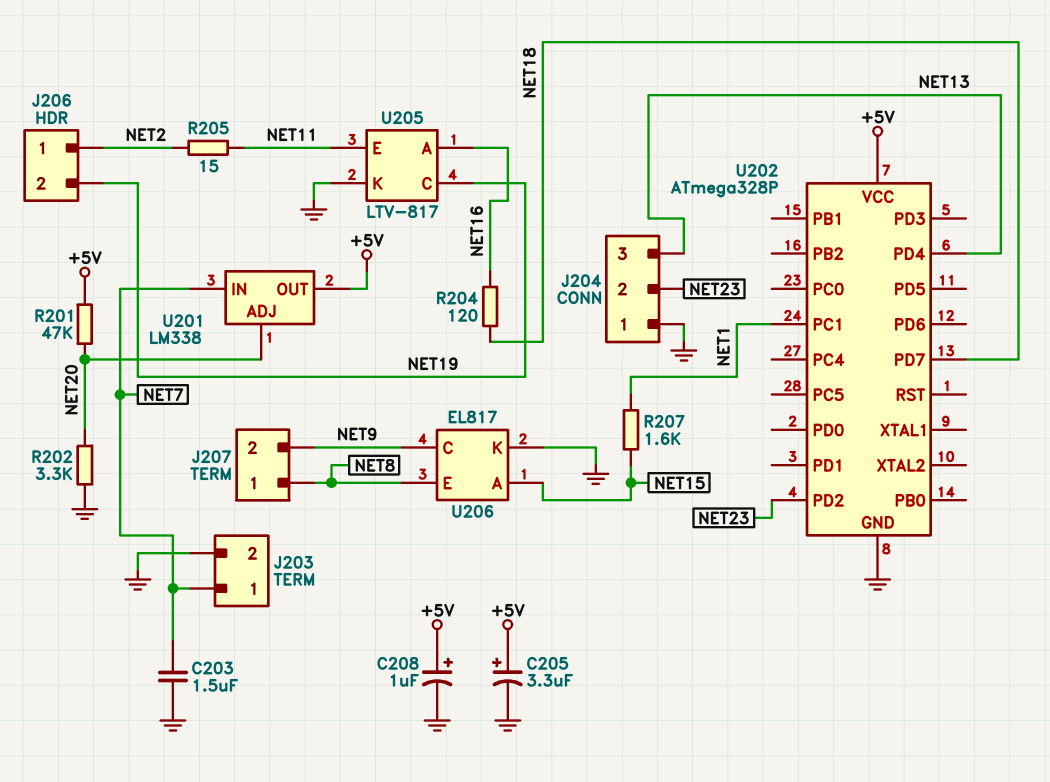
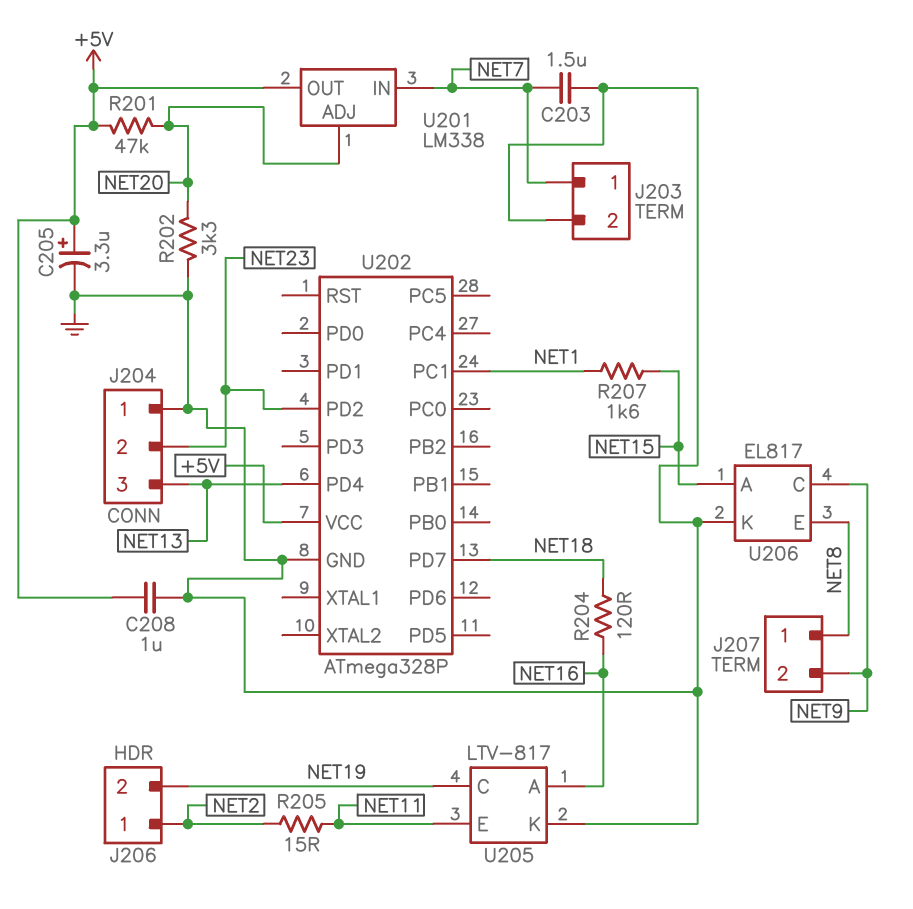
C208: 1uF (plus +5V, minus GND) -> 1uF (+5V, GND)

